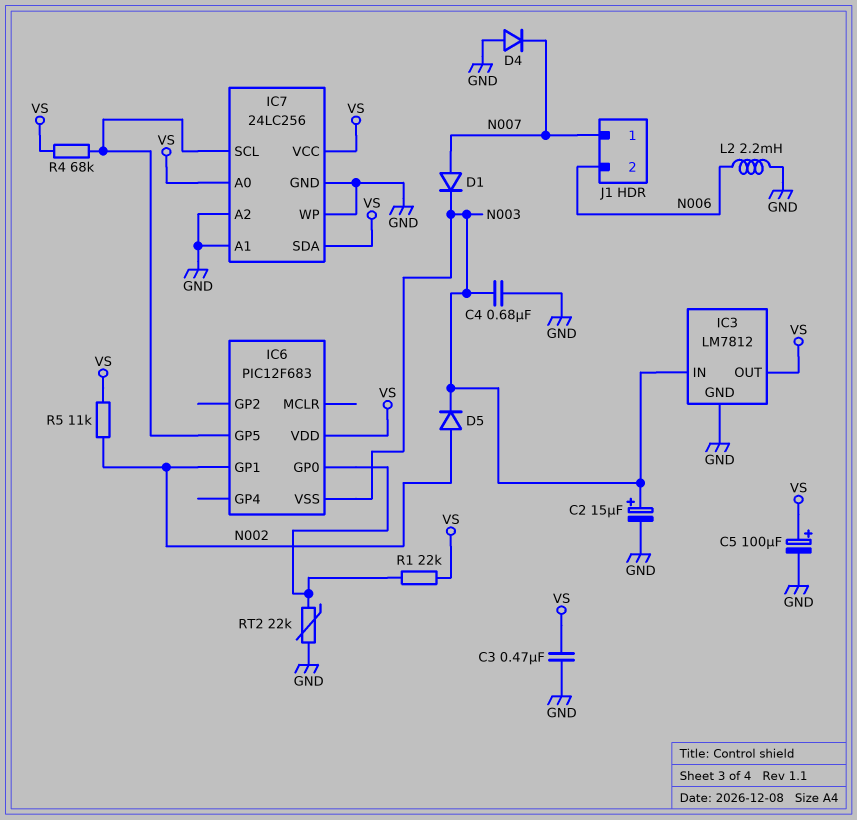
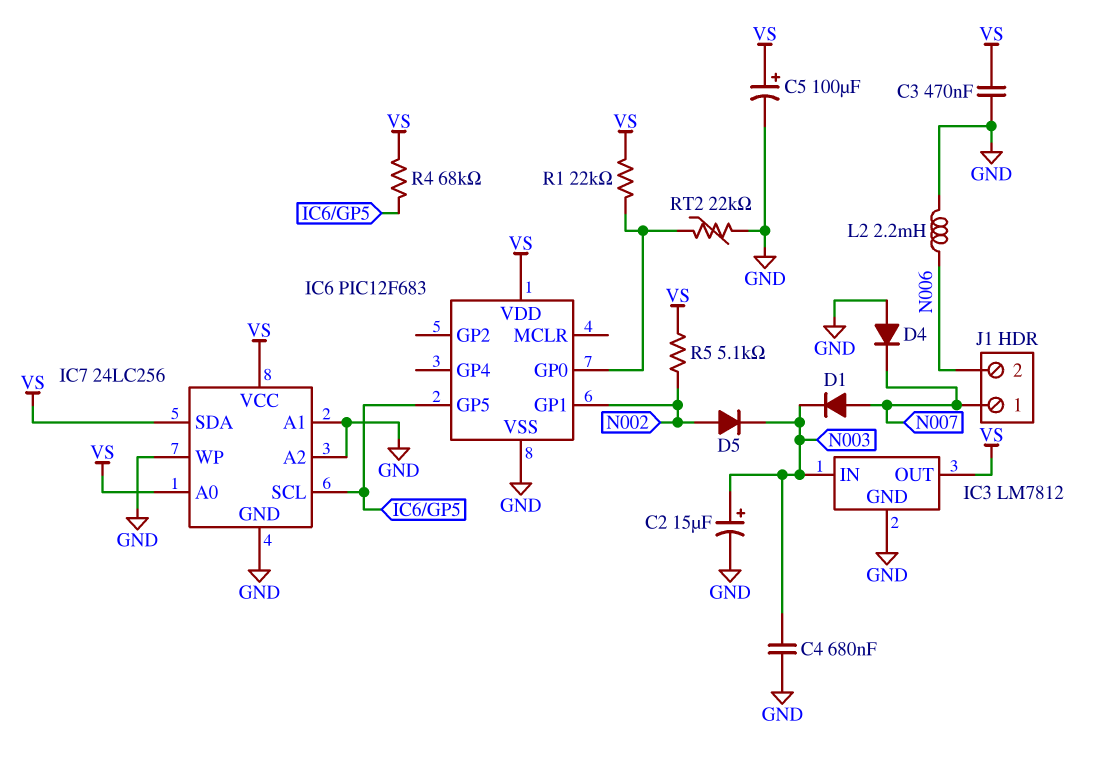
IC6 pin VSS: N003 -> GND
R5: 11k (N002, VS) -> 5.1k (N002, VS)

